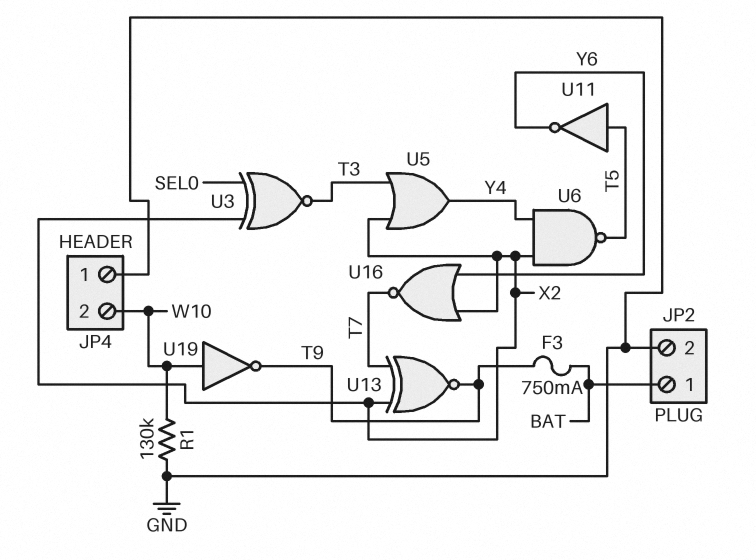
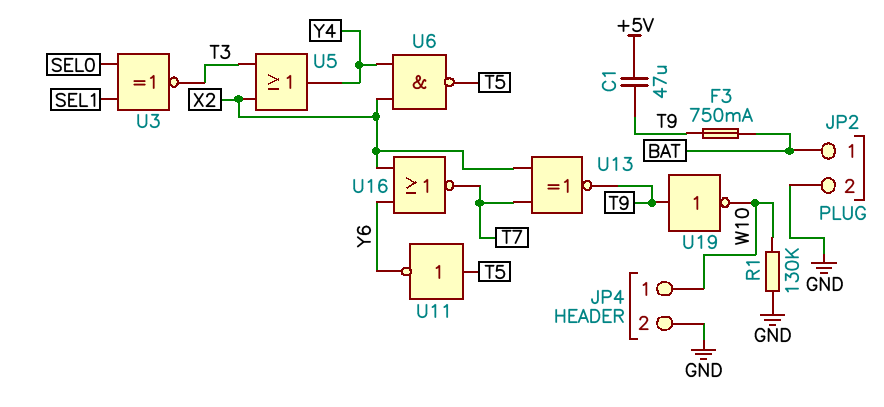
C1: none -> 47uF (+5V, T9)
JP4 pin 1: GND -> W10
JP4 pin 2: W10 -> GND
U3: XNOR (in SEL0, in X2, out T3) -> XNOR (in SEL0, in SEL1, out T3)
U19: NOT (in W10, out T9) -> NOT (in T9, out W10)

